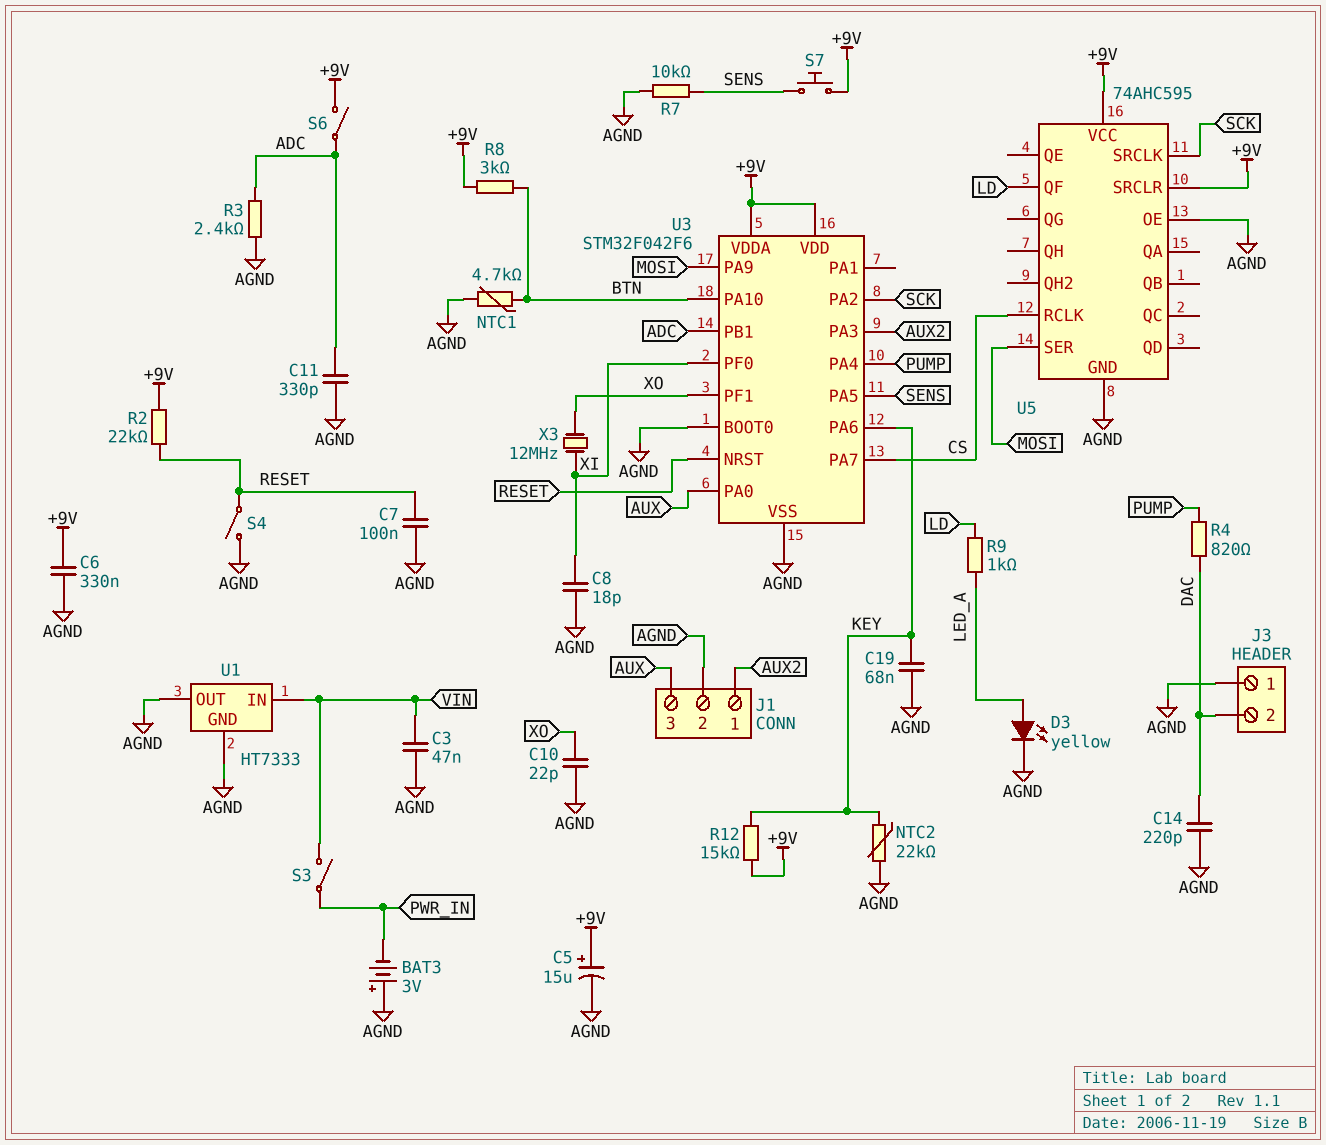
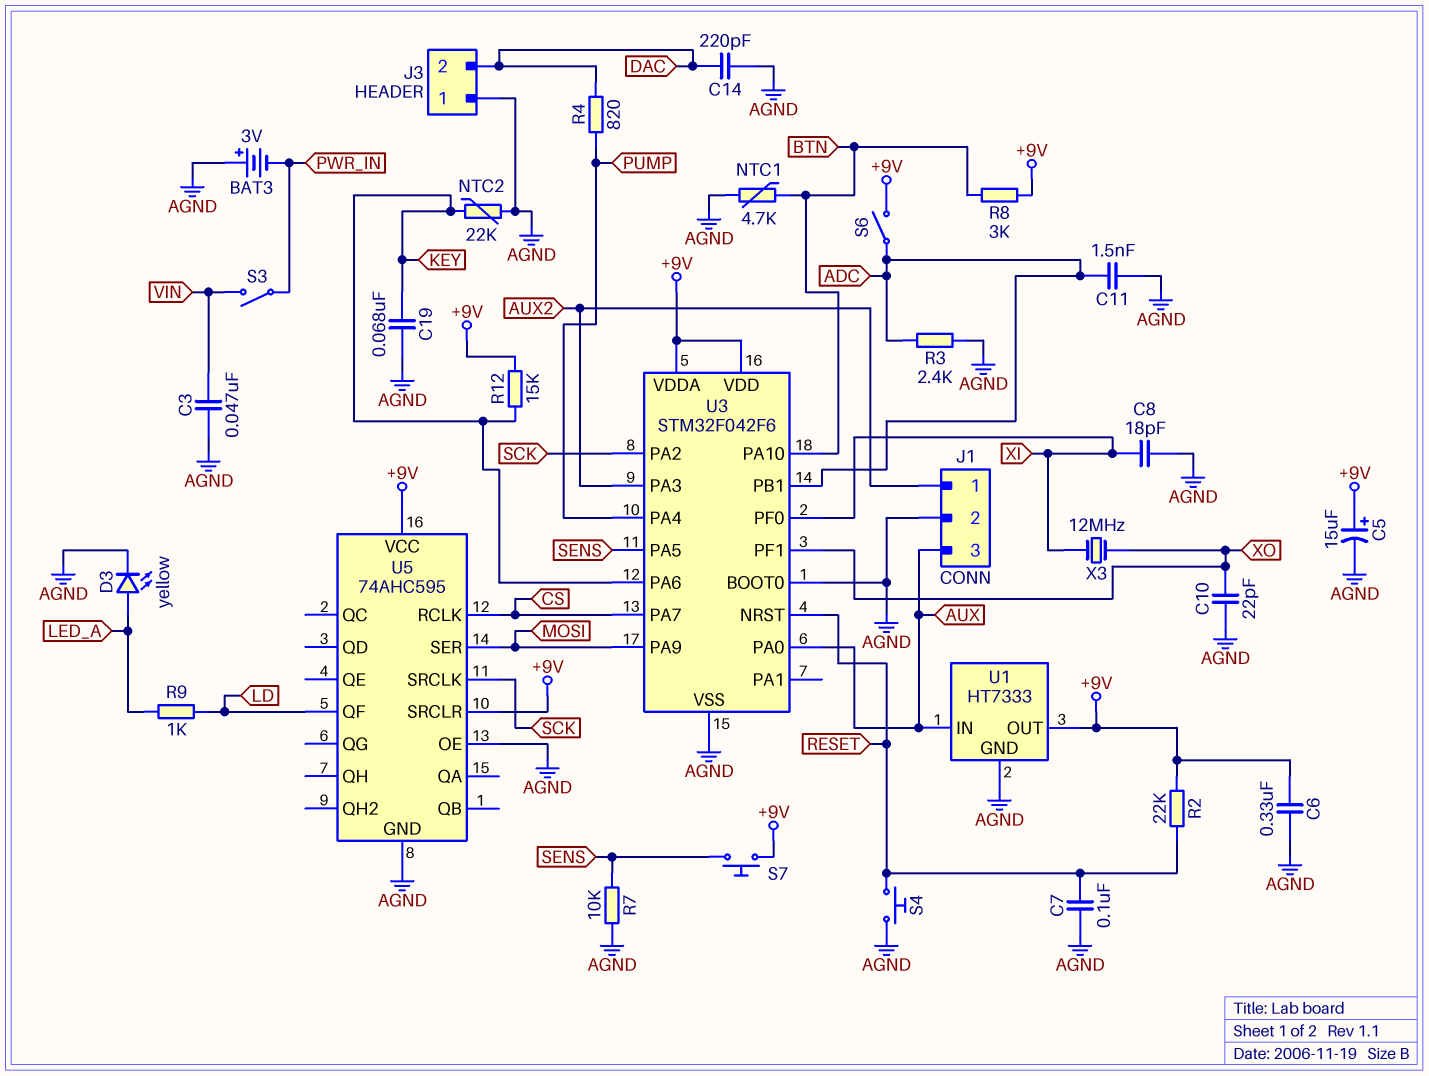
C11: 330pF (ADC, AGND) -> 1.5nF (ADC, AGND)
S4: switch (AGND, RESET) -> button (AGND, RESET)
U1 pin IN: VIN -> AUX
U1 pin OUT: AGND -> +9V

